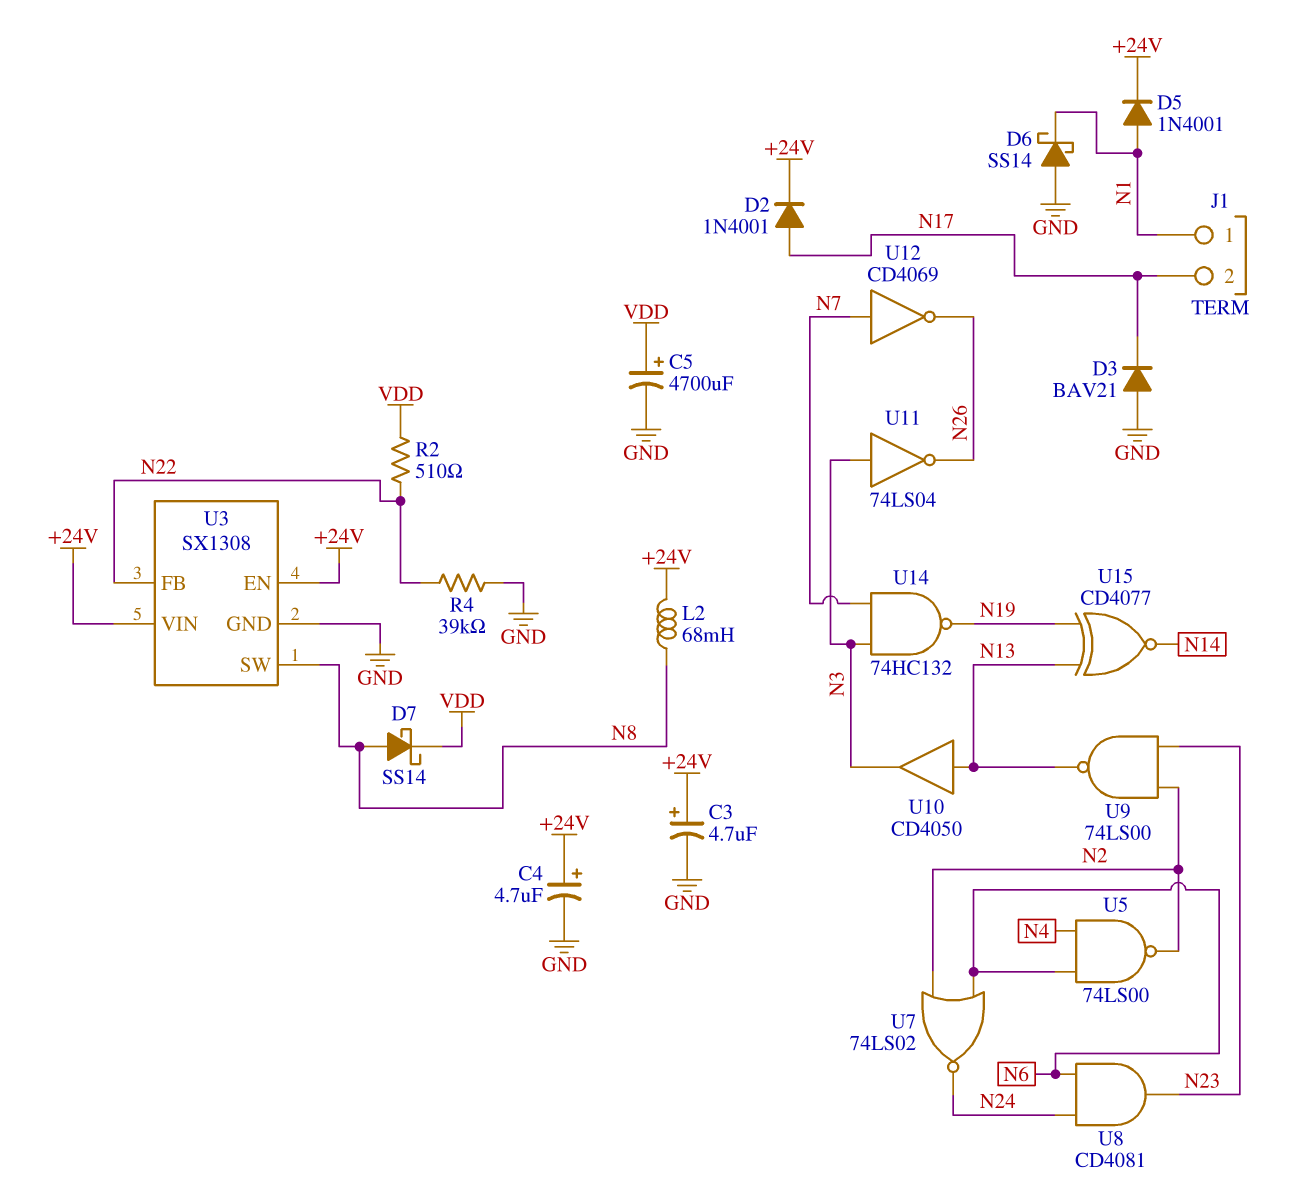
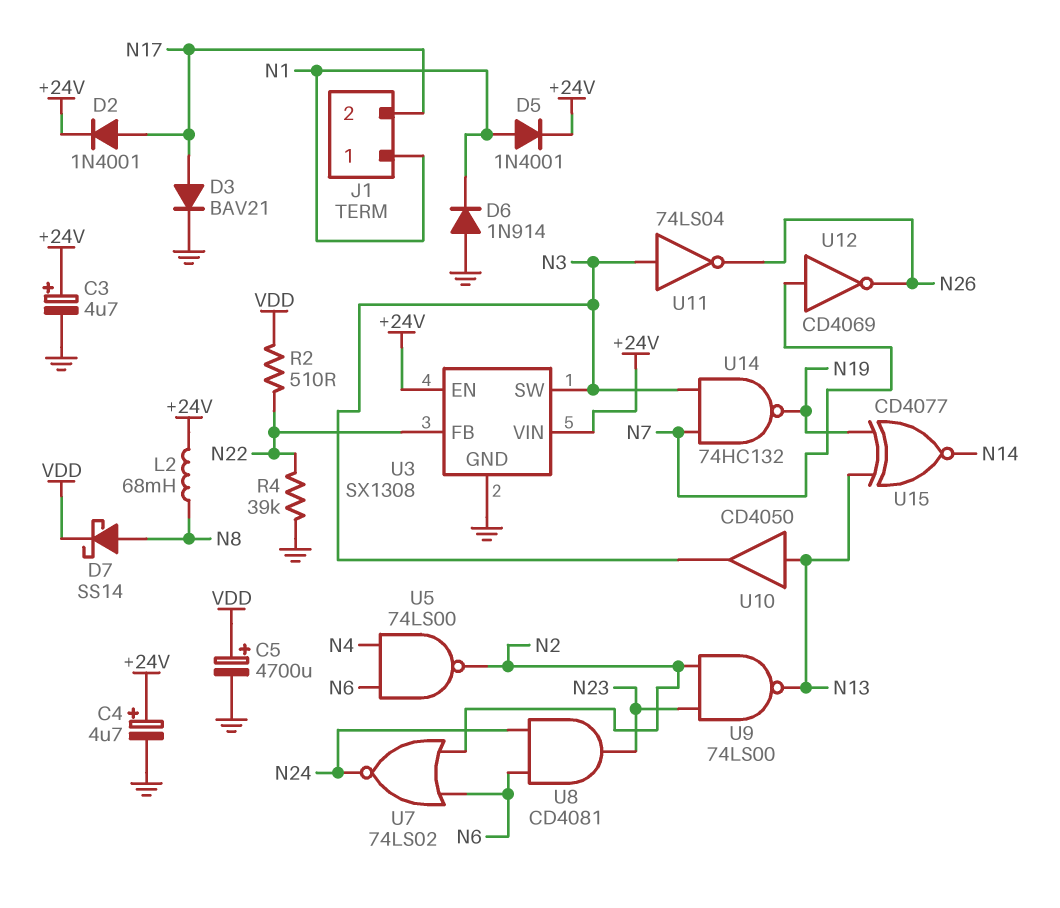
D3: diode BAV21 (A GND, K N17) -> diode BAV21 (A N17, K GND)
D6: schottky SS14 (A GND, K N1) -> diode 1N914 (A GND, K N1)
U3 pin SW: N8 -> N3

